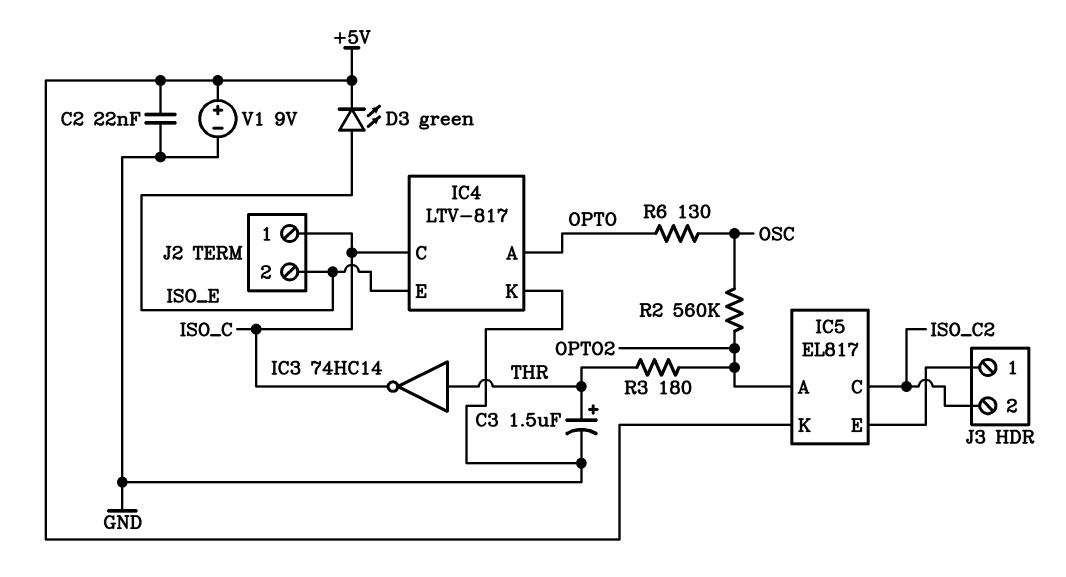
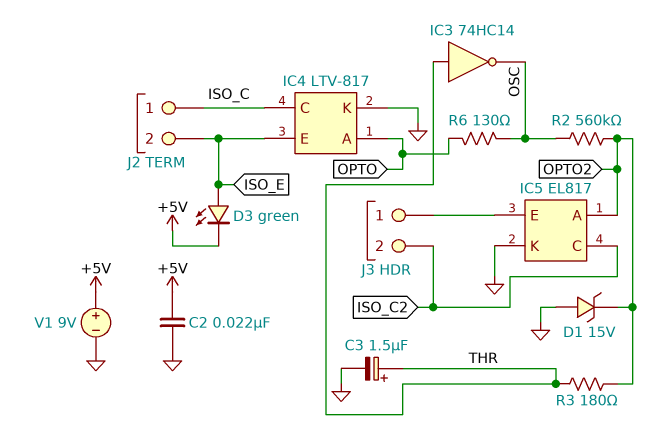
D1: none -> zener 15V (A GND, K OPTO2)
IC3: NOT 74HC14 (in THR, out ISO_C) -> NOT 74HC14 (in THR, out OSC)
IC5 pin K: +5V -> GND

